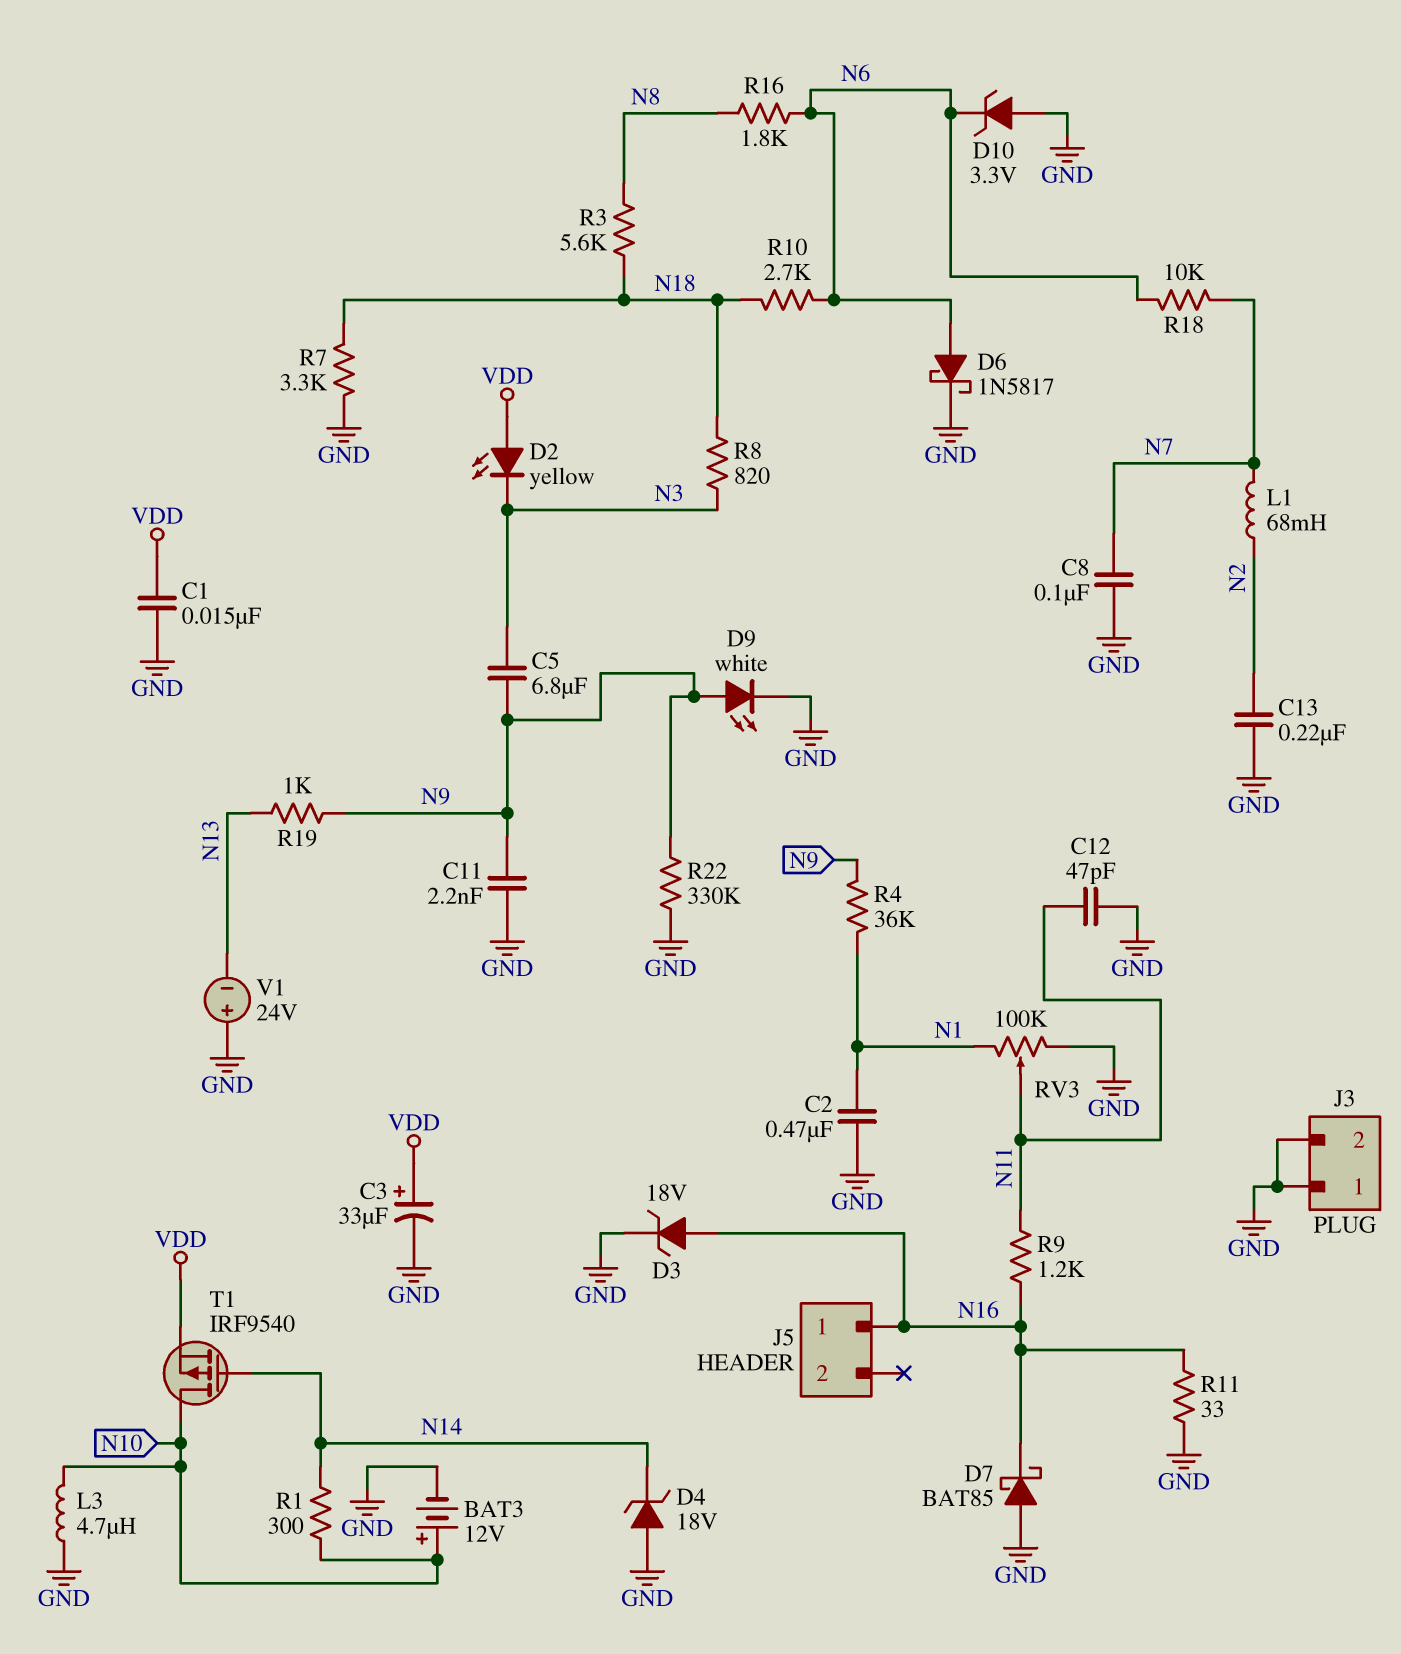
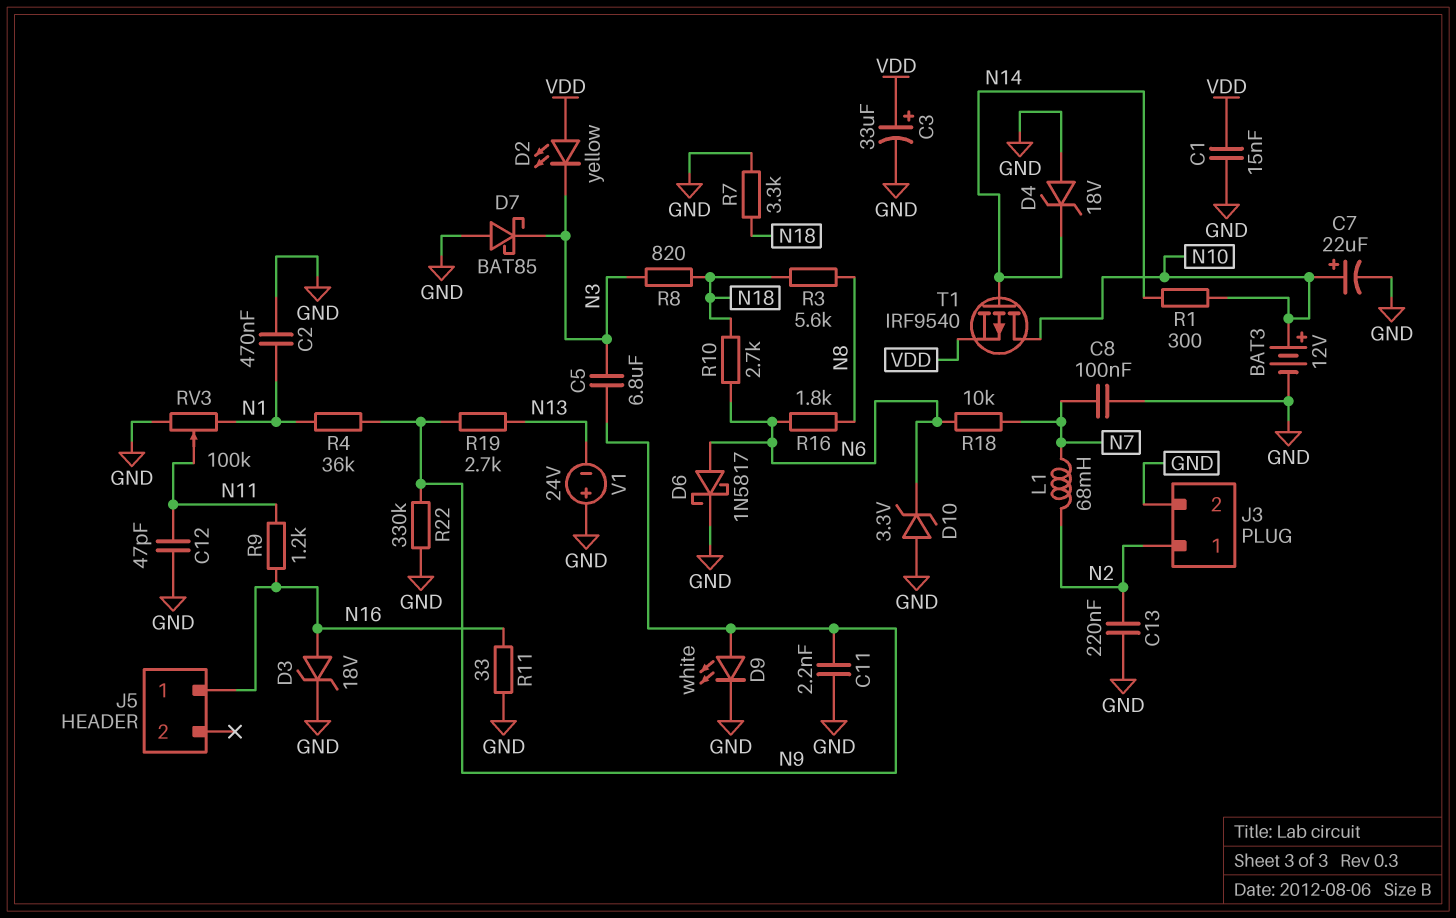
C7: none -> 22uF (plus N10, minus GND)
D7: schottky BAT85 (A GND, K N16) -> schottky BAT85 (A GND, K N3)
J3 pin 1: GND -> N2
L3: 4.7uH (GND, N10) -> none
R19: 1k (N9, N13) -> 2.7k (N9, N13)

